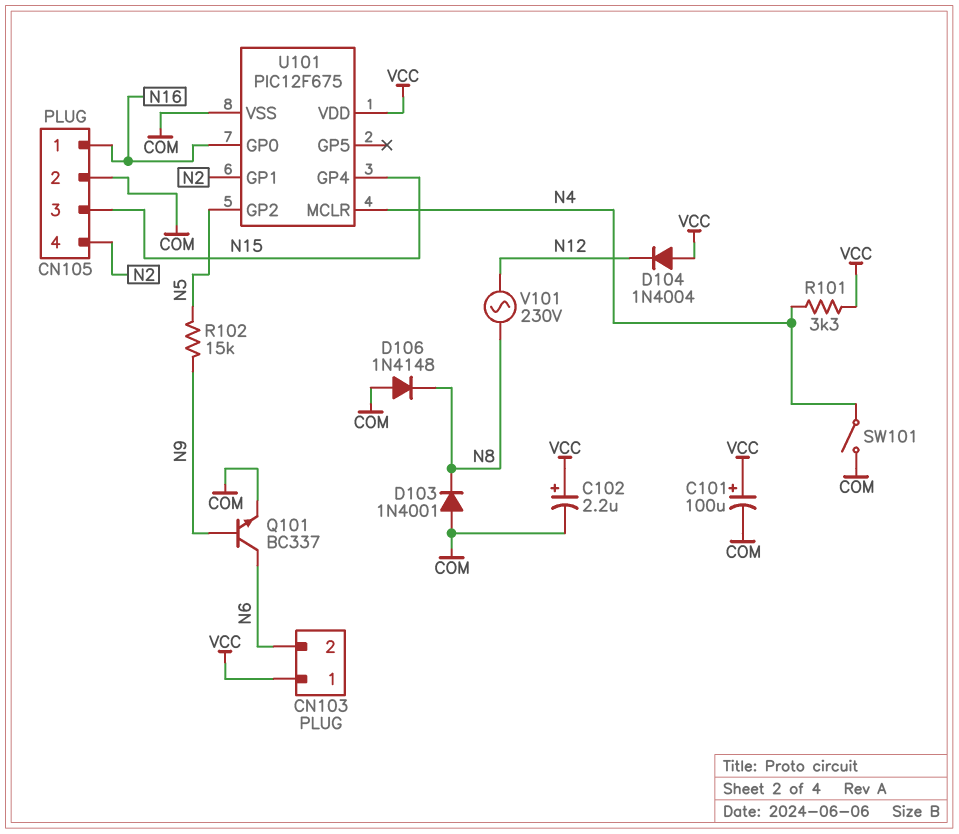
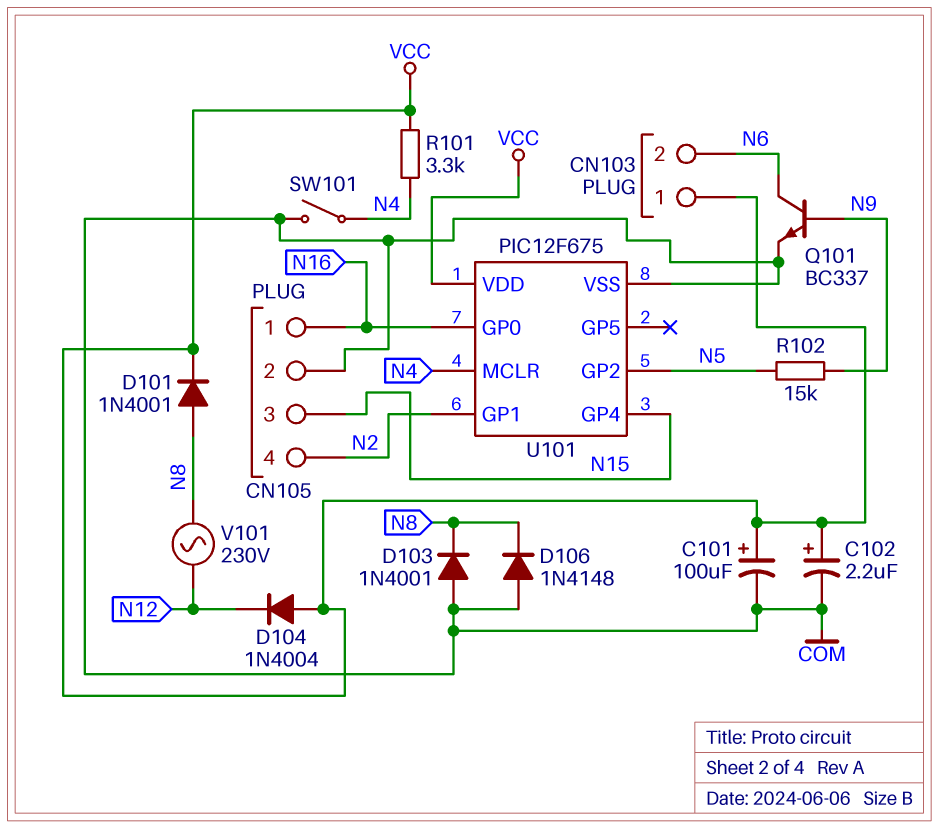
D101: none -> diode 1N4001 (A N8, K VCC)

